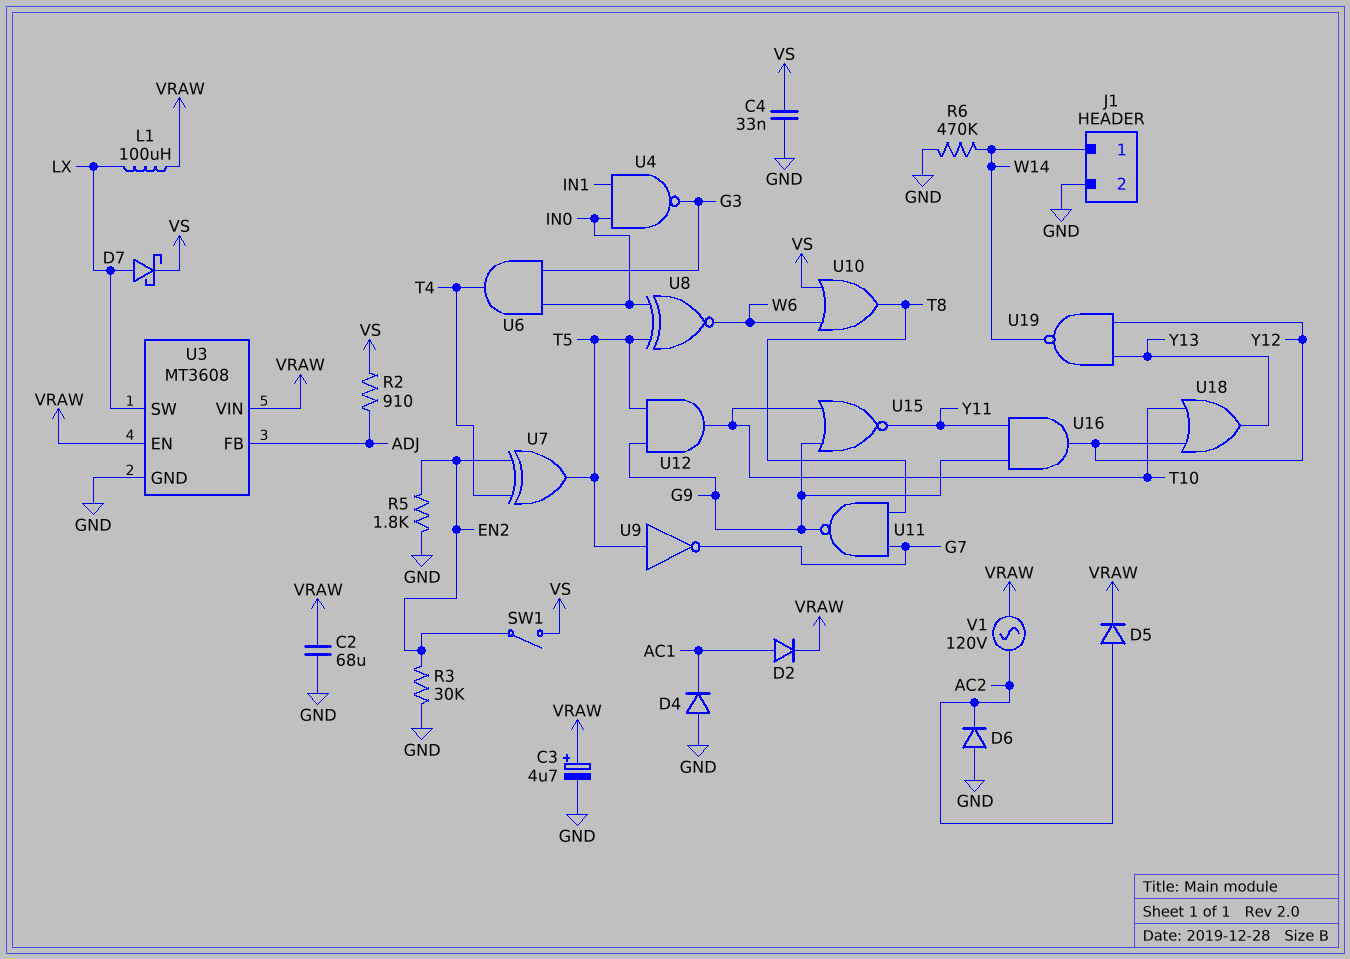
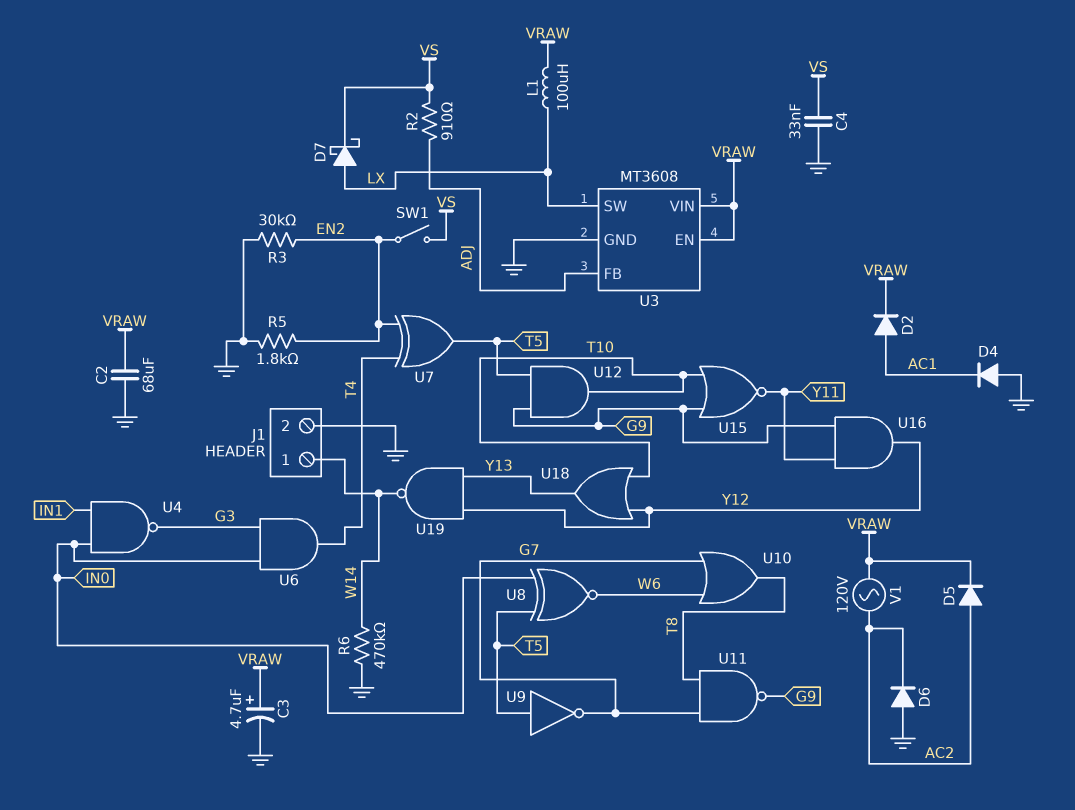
U10: OR (in VS, in W6, out T8) -> OR (in G7, in W6, out T8)

